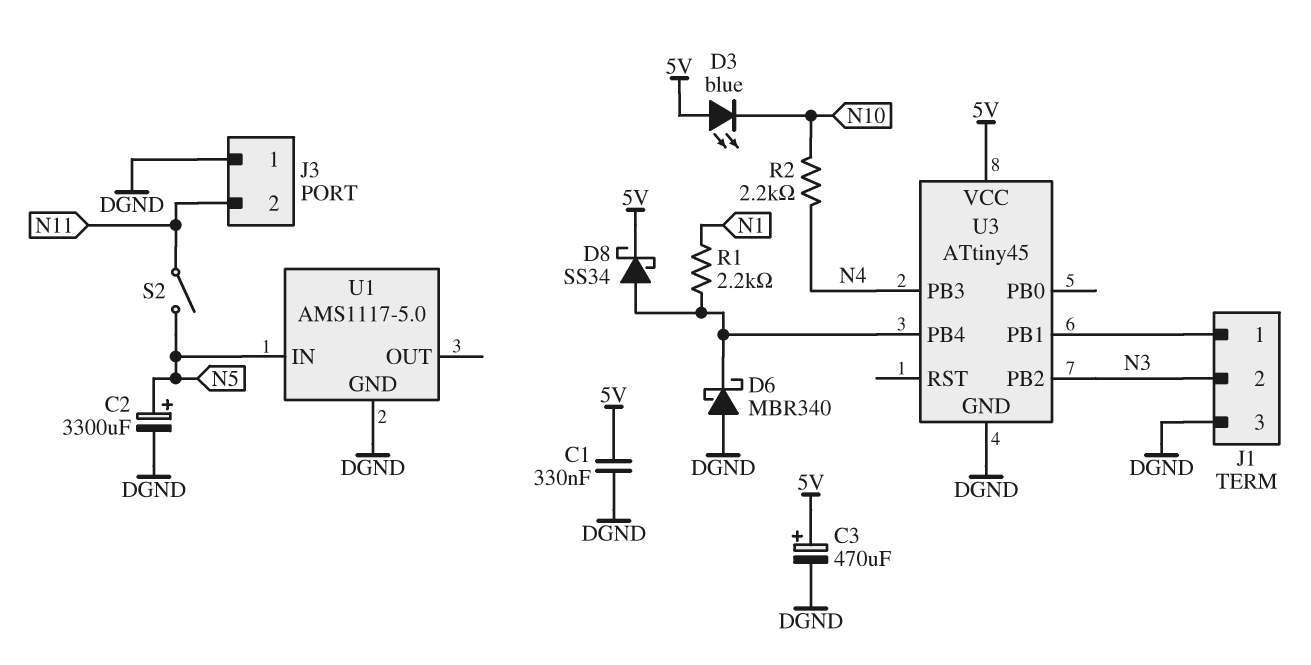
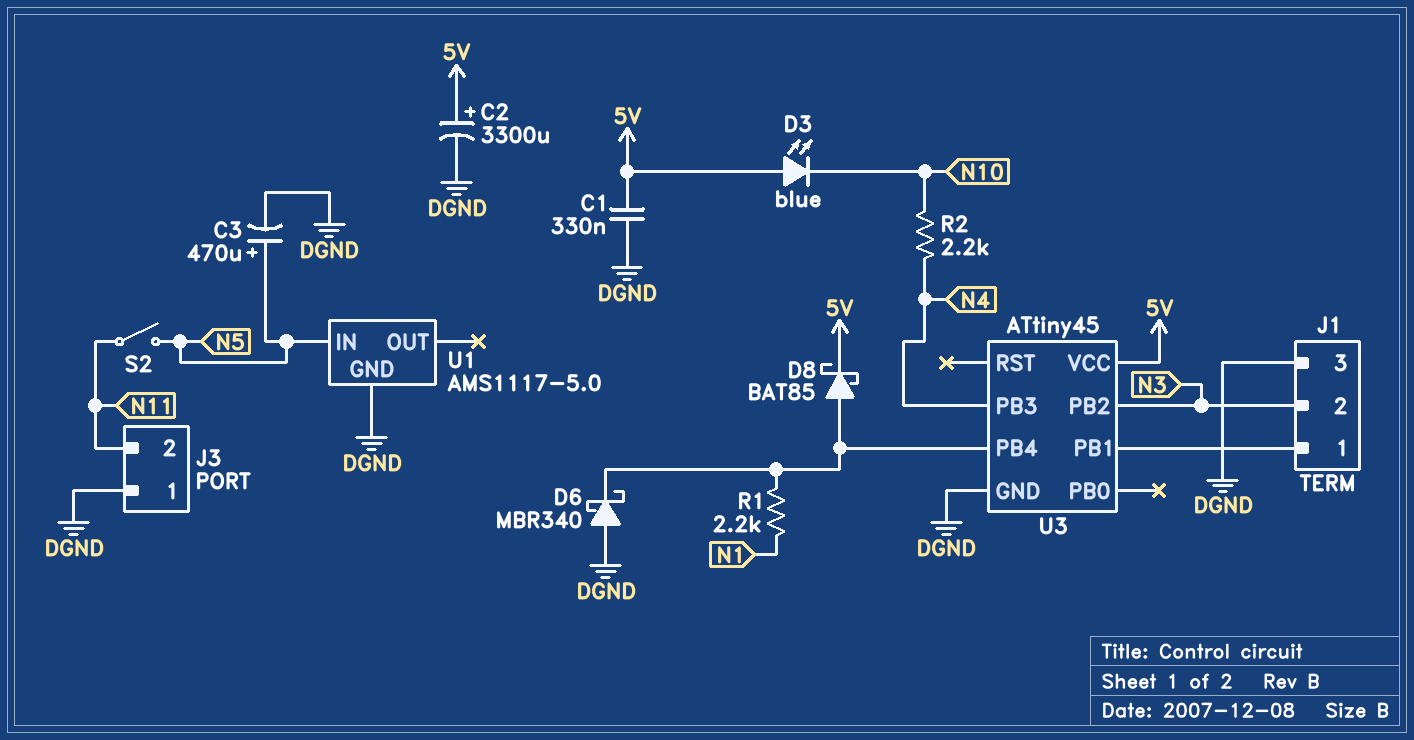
C2: 3300uF (plus N5, minus DGND) -> 3300uF (plus 5V, minus DGND)
C3: 470uF (plus 5V, minus DGND) -> 470uF (plus N5, minus DGND)
D8: schottky SS34 (A U3/PB4, K 5V) -> schottky BAT85 (A U3/PB4, K 5V)

